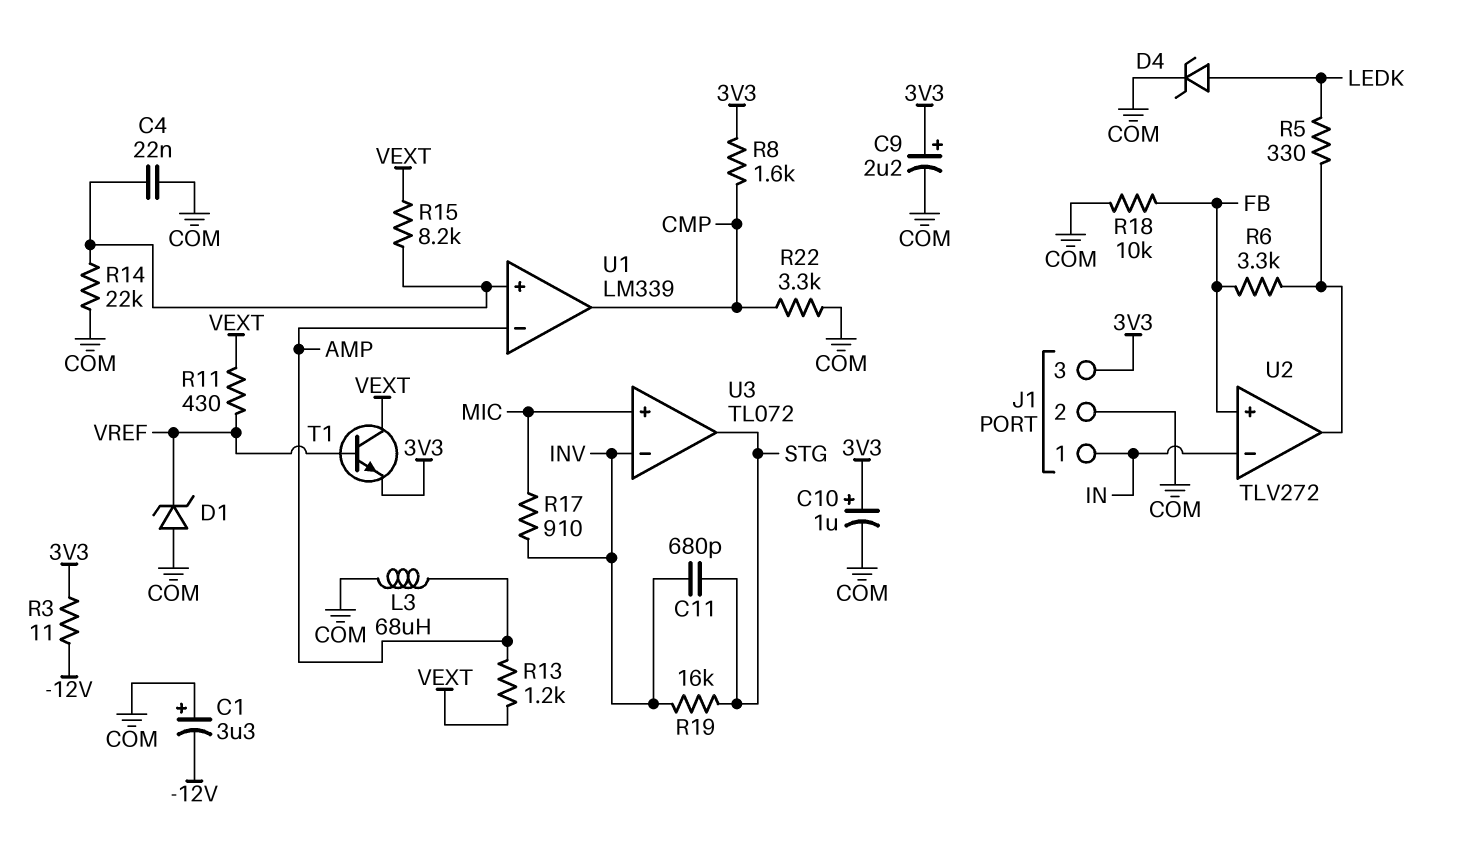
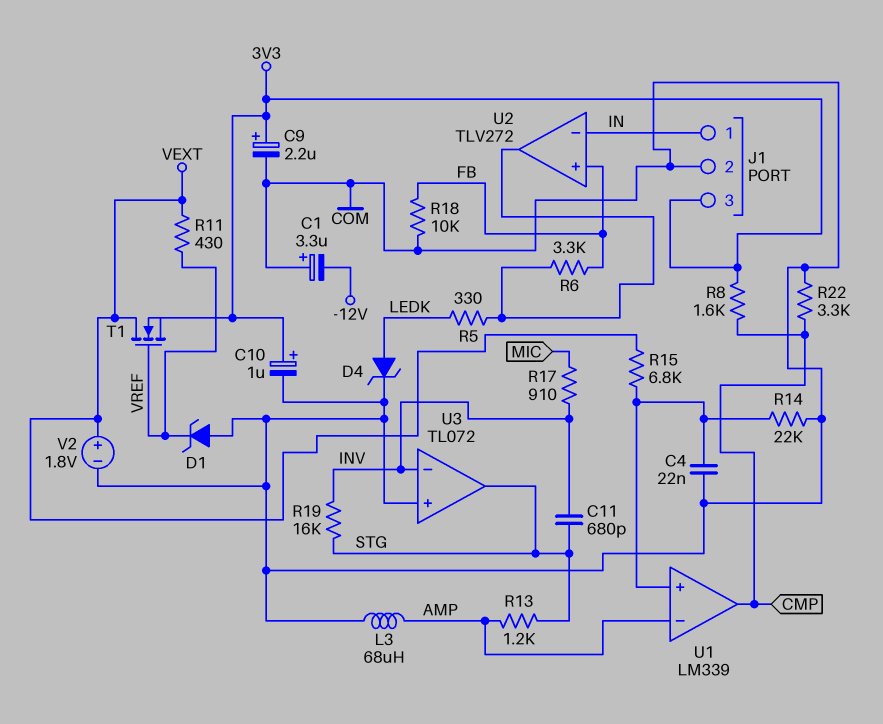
R3: 11 (-12V, 3V3) -> none
R13: 1.2k (AMP, VEXT) -> 1.2k (AMP, STG)
R15: 8.2k (U1/in+, VEXT) -> 6.8k (U1/in+, VEXT)
T1: NPN (B VREF, C VEXT, E 3V3) -> NMOS (G VREF, D VEXT, S 3V3)
U3 pin in+: MIC -> COM
V2: none -> 1.8V (plus VEXT, minus COM)

